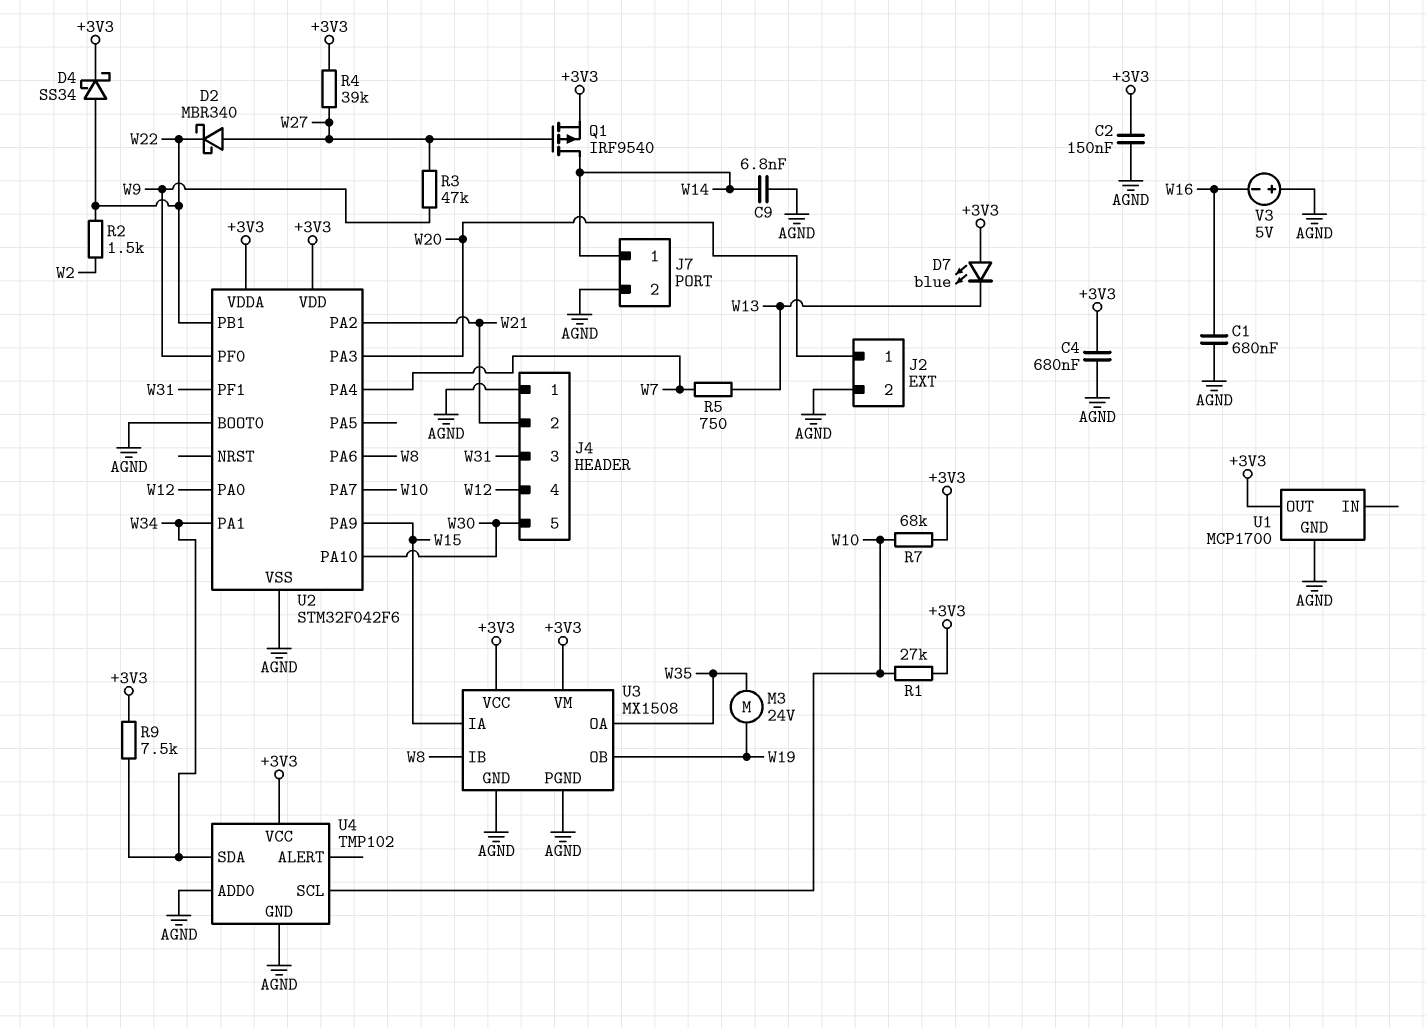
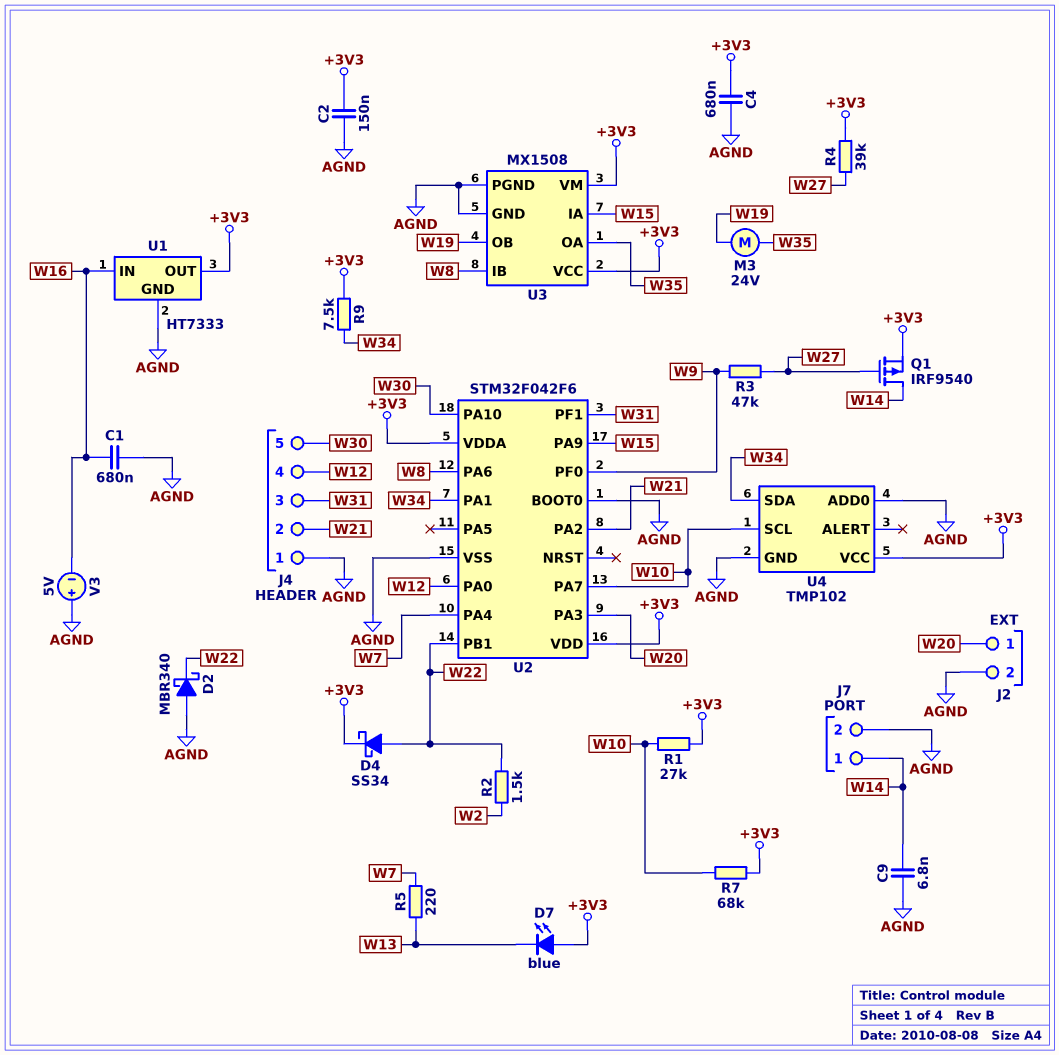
D2: schottky MBR340 (A W27, K W22) -> schottky MBR340 (A AGND, K W22)
R5: 750 (W7, W13) -> 220 (W7, W13)
U1: MCP1700 -> HT7333
U1 pin IN: none -> W16

